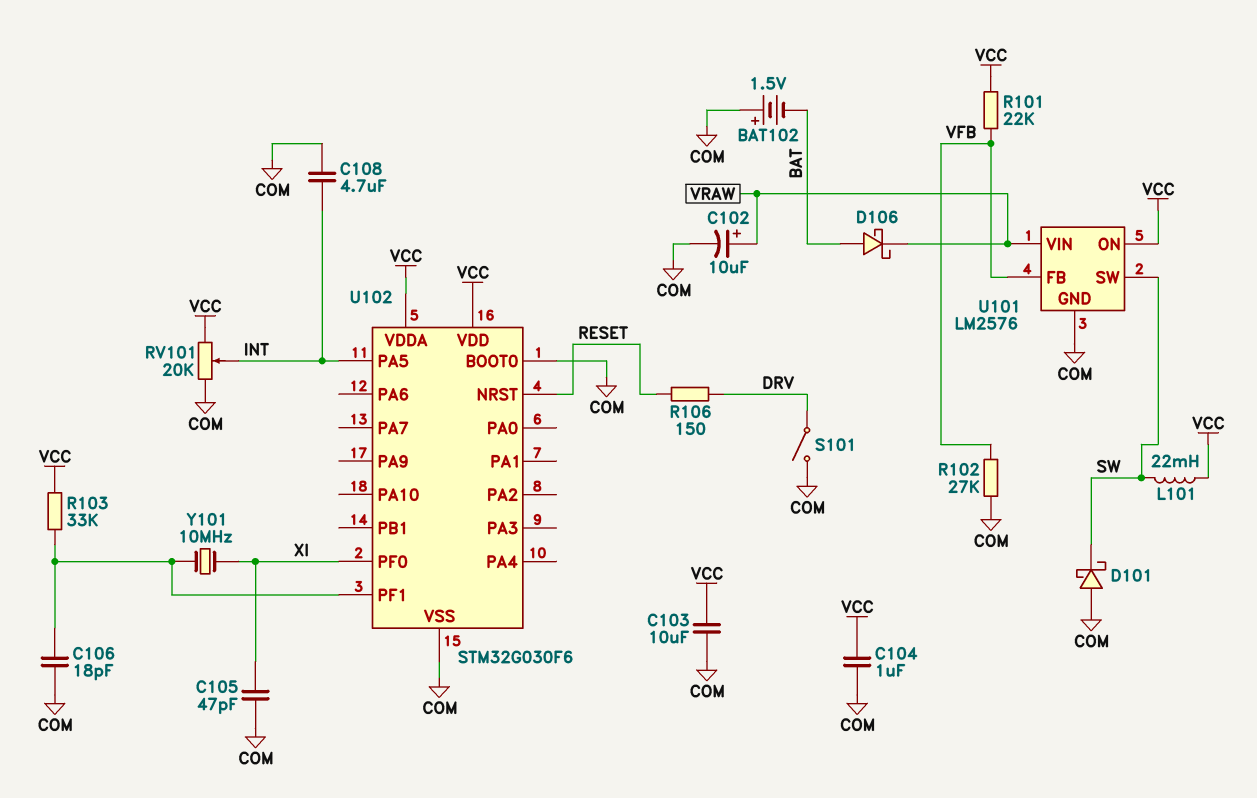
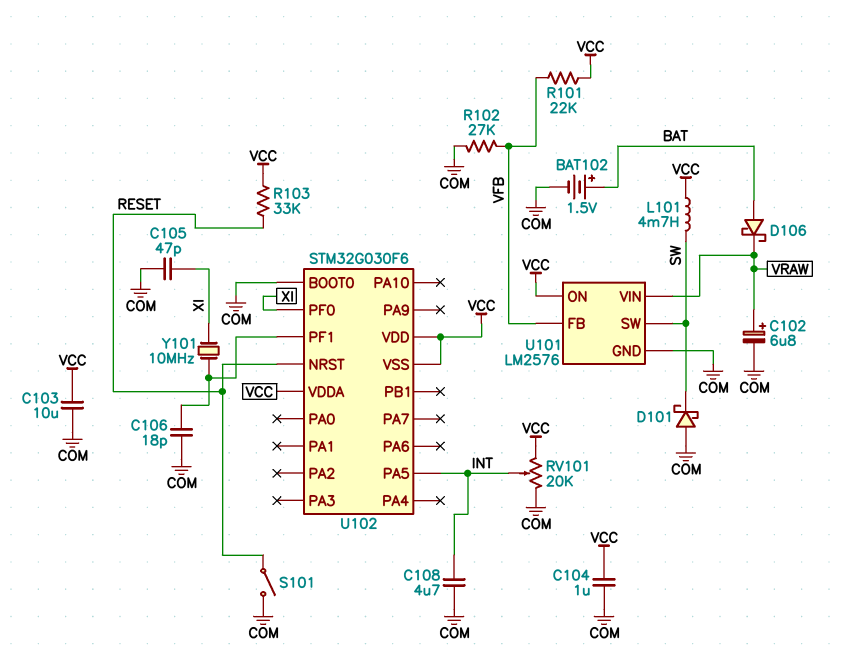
BAT102: 1.5V (plus COM, minus BAT) -> 1.5V (plus BAT, minus COM)
C102: 10uF (plus VRAW, minus COM) -> 6.8uF (plus VRAW, minus COM)
L101: 22mH (SW, VCC) -> 4.7mH (SW, VCC)
R103: 33k (U102/PF1, VCC) -> 33k (RESET, VCC)
R106: 150 (DRV, RESET) -> none
S101: switch (COM, DRV) -> switch (COM, RESET)
U102 pin VSS: COM -> VCC

